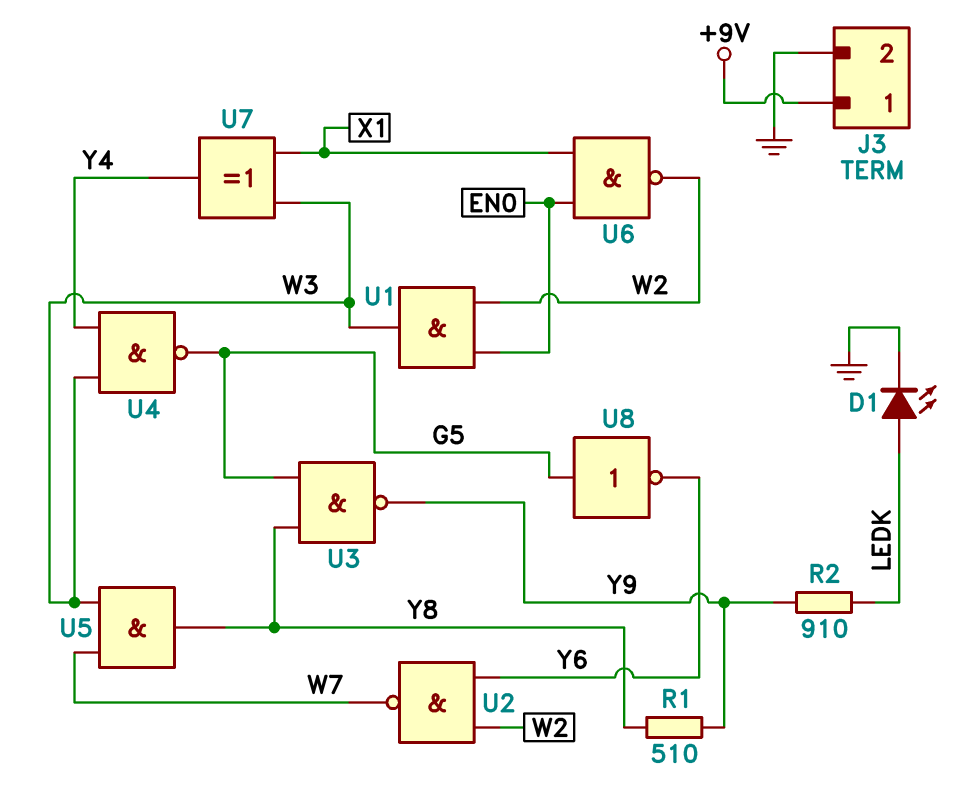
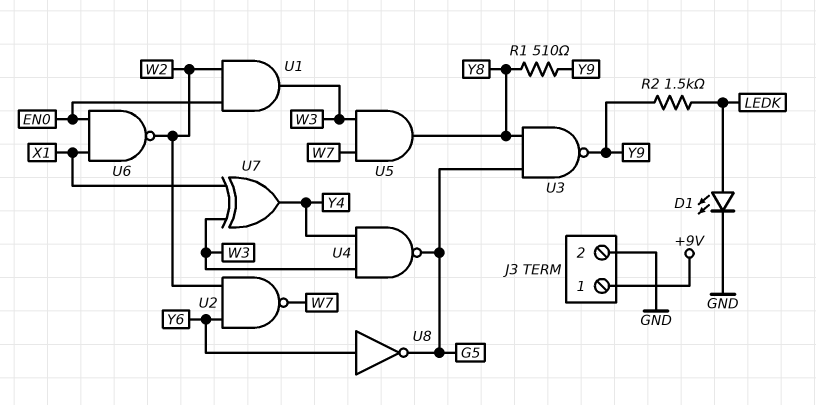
R2: 910 (LEDK, Y9) -> 1.5k (LEDK, Y9)
U8: NOT (in G5, out Y6) -> NOT (in Y6, out G5)

